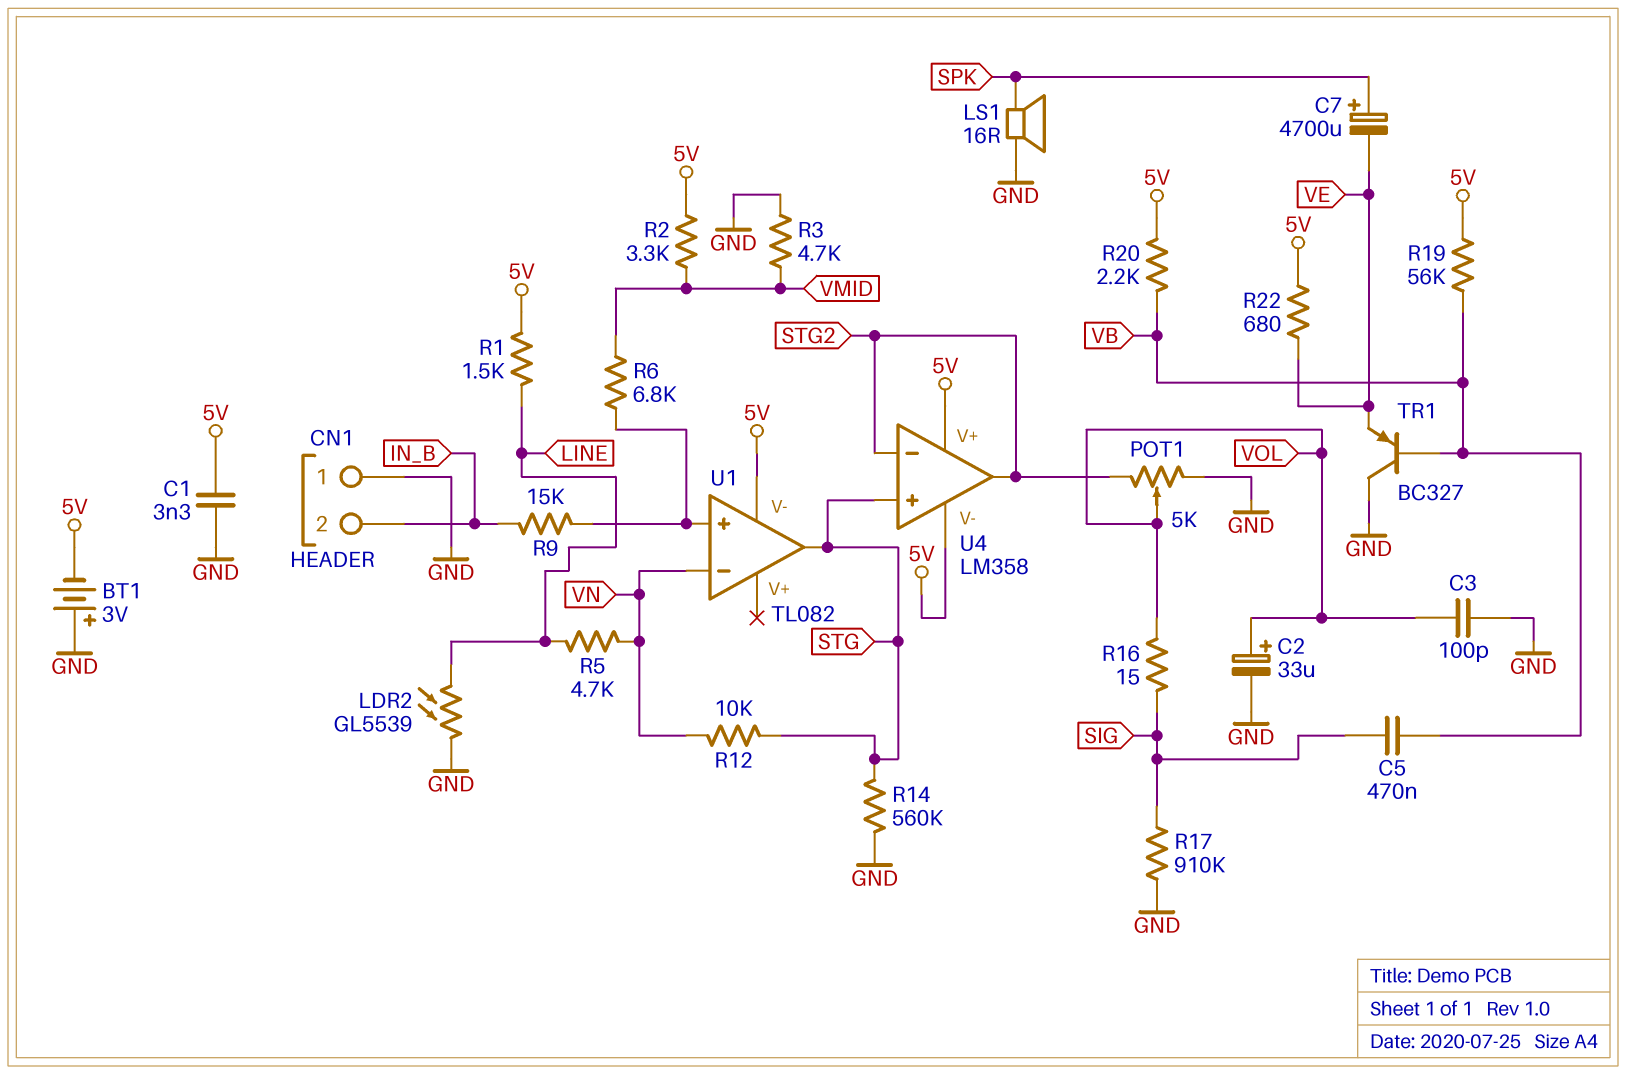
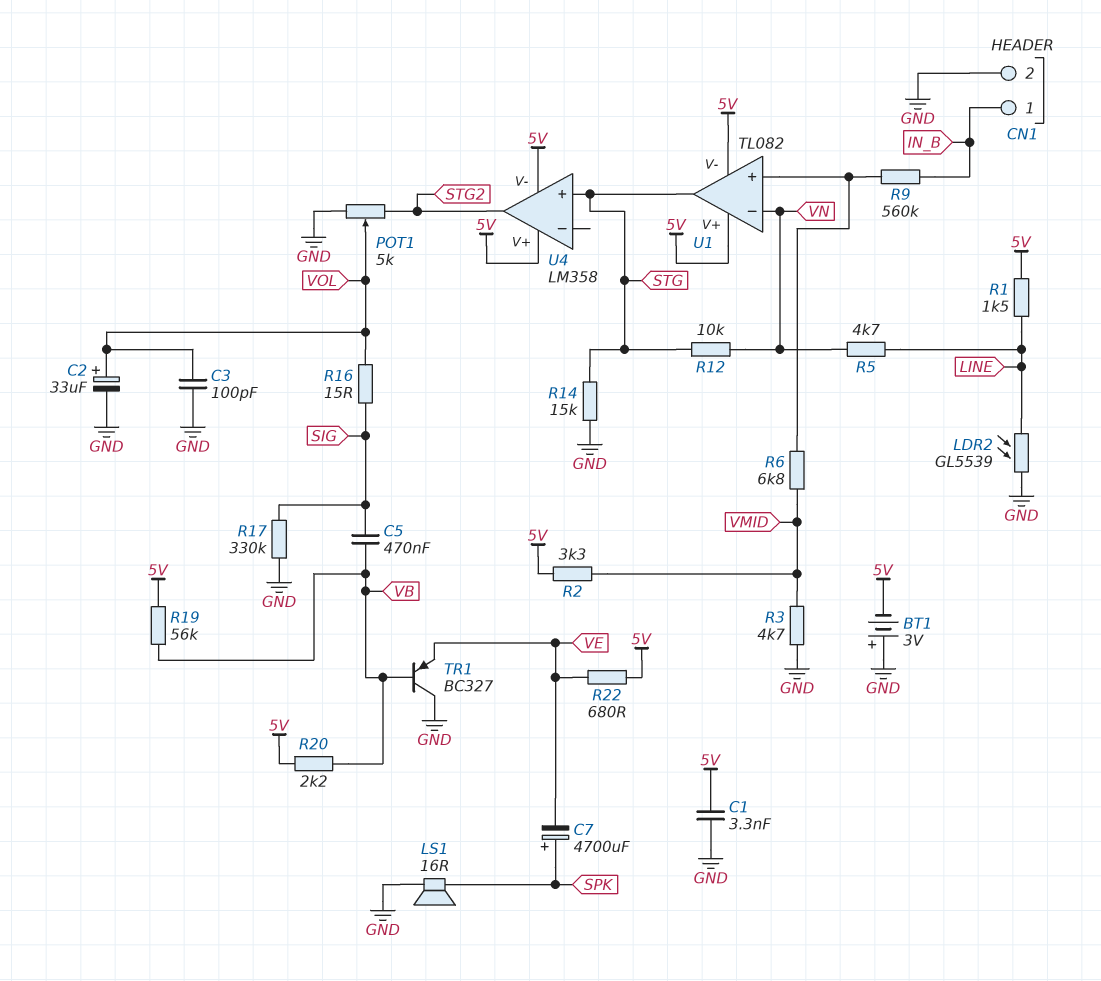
CN1 pin 1: GND -> IN_B
CN1 pin 2: IN_B -> GND
R9: 15k (IN_B, U1/in+) -> 560k (IN_B, U1/in+)
R14: 560k (GND, STG) -> 15k (GND, STG)
R17: 910k (GND, SIG) -> 330k (GND, SIG)
U1 pin V+: none -> 5V
U4 pin in-: STG2 -> none

